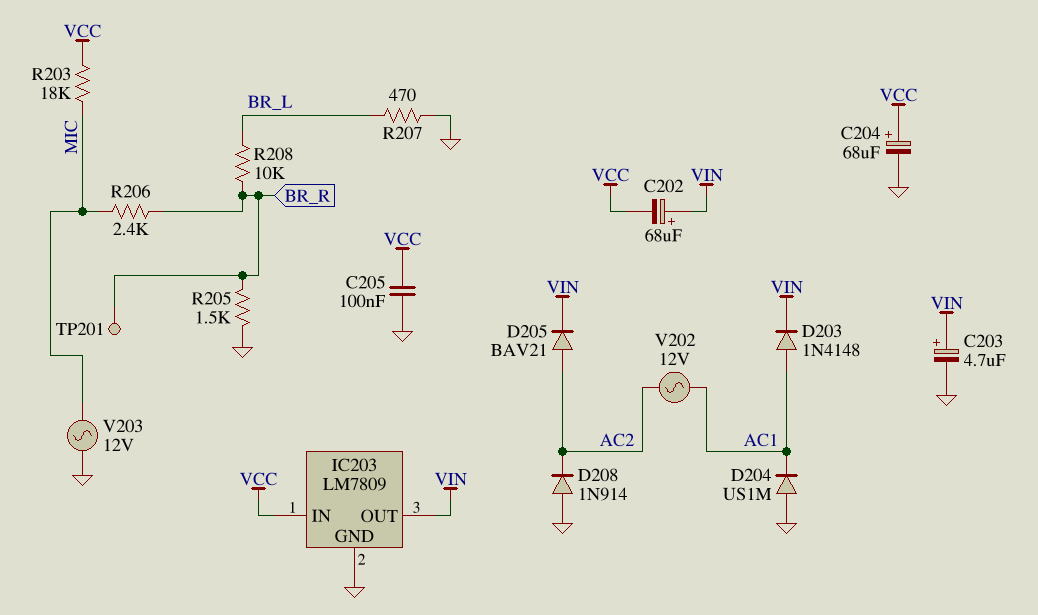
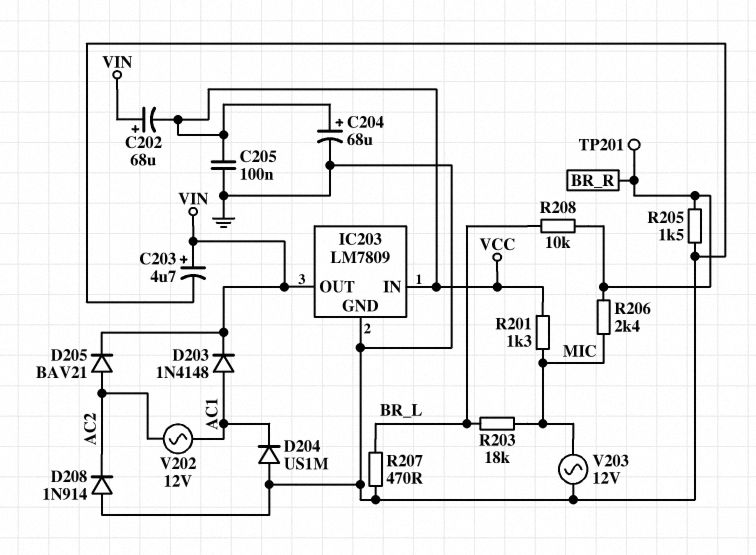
R201: none -> 1.3k (MIC, VCC)
R203: 18k (MIC, VCC) -> 18k (BR_L, MIC)

